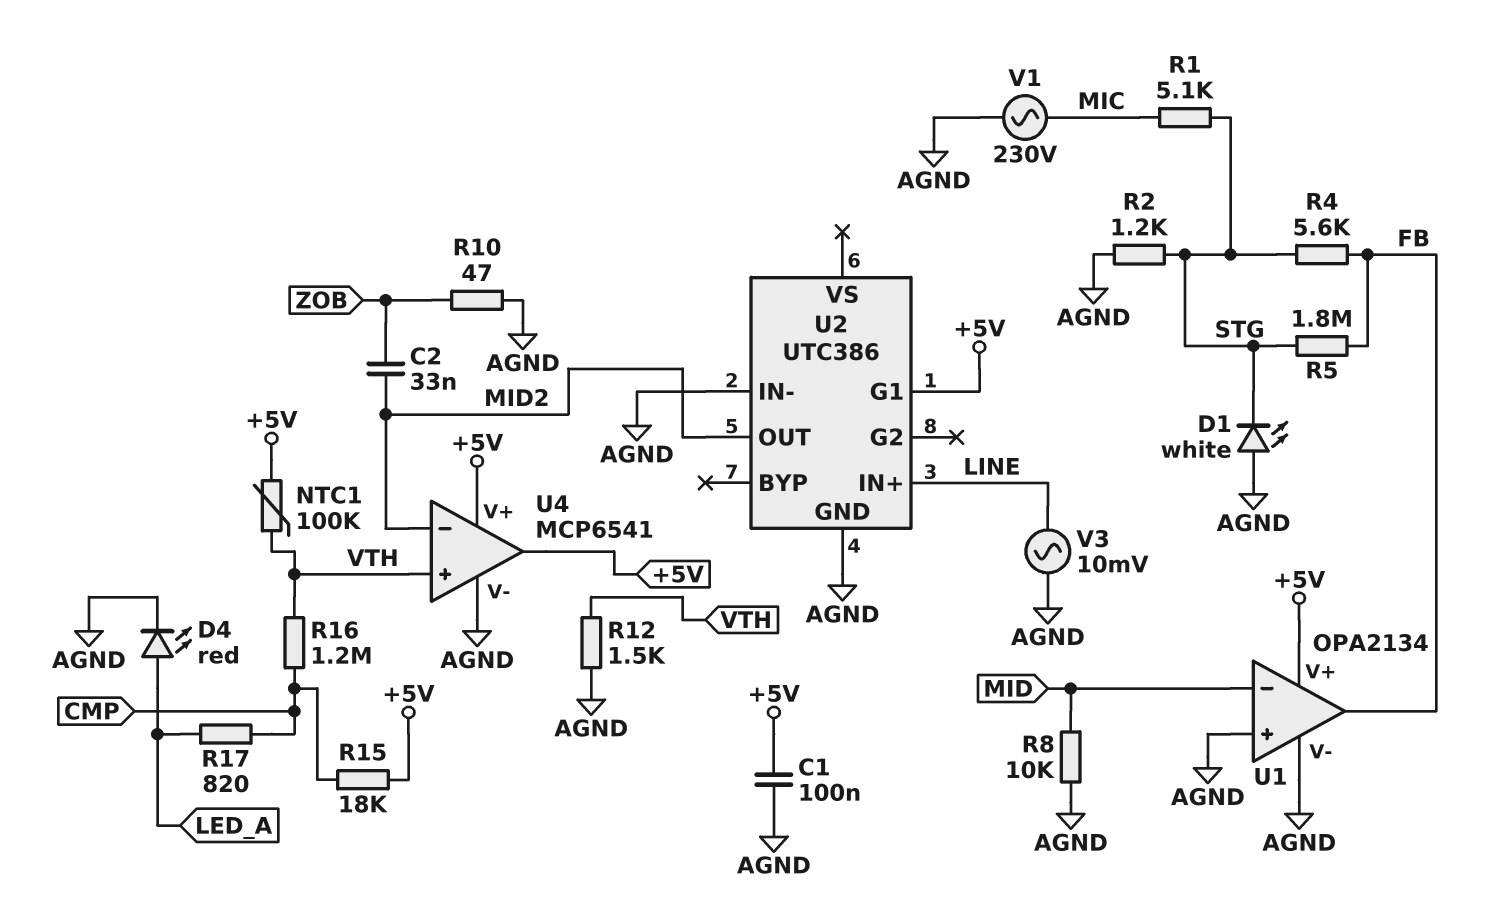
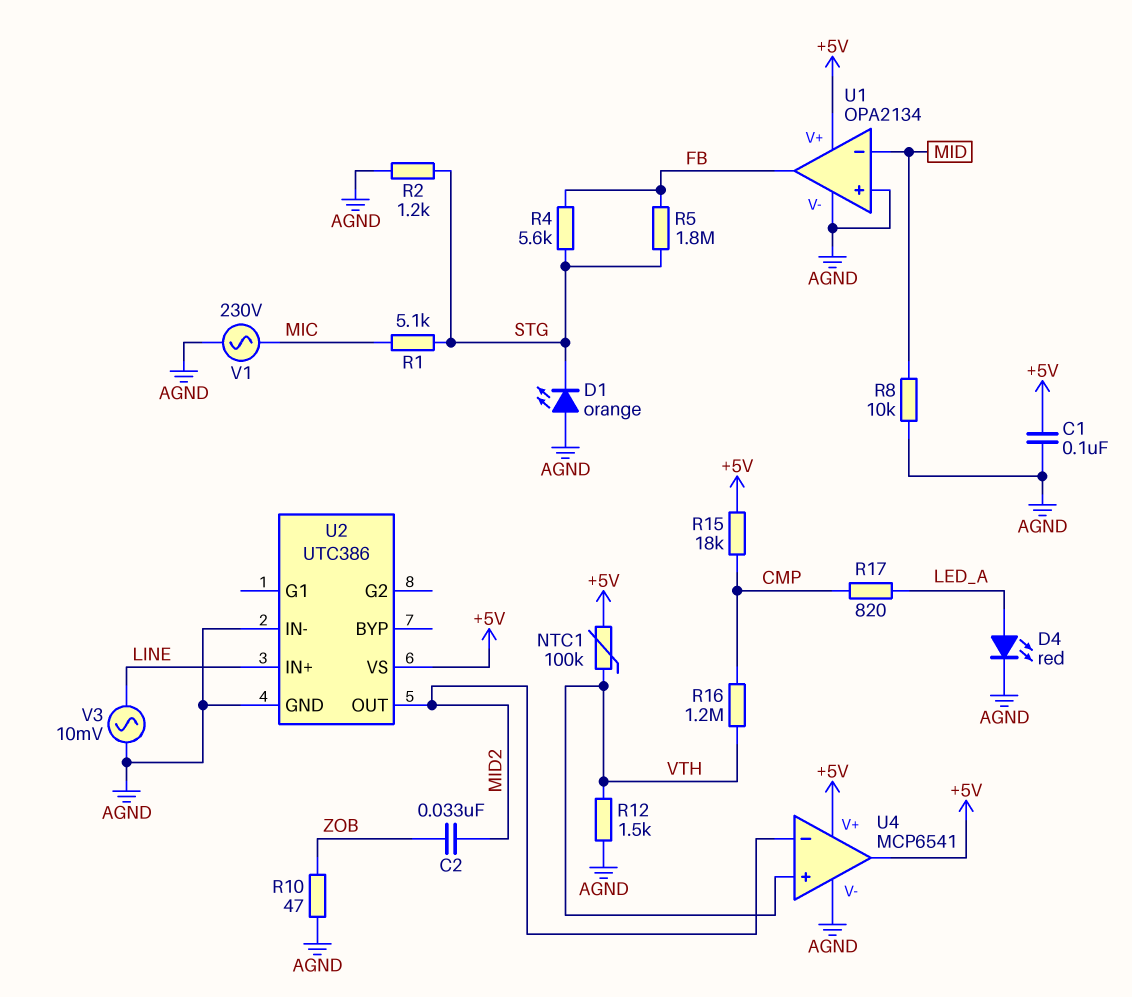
D1: LED white (A AGND, K STG) -> LED orange (A AGND, K STG)
U2 pin G1: +5V -> none
U2 pin VS: none -> +5V

